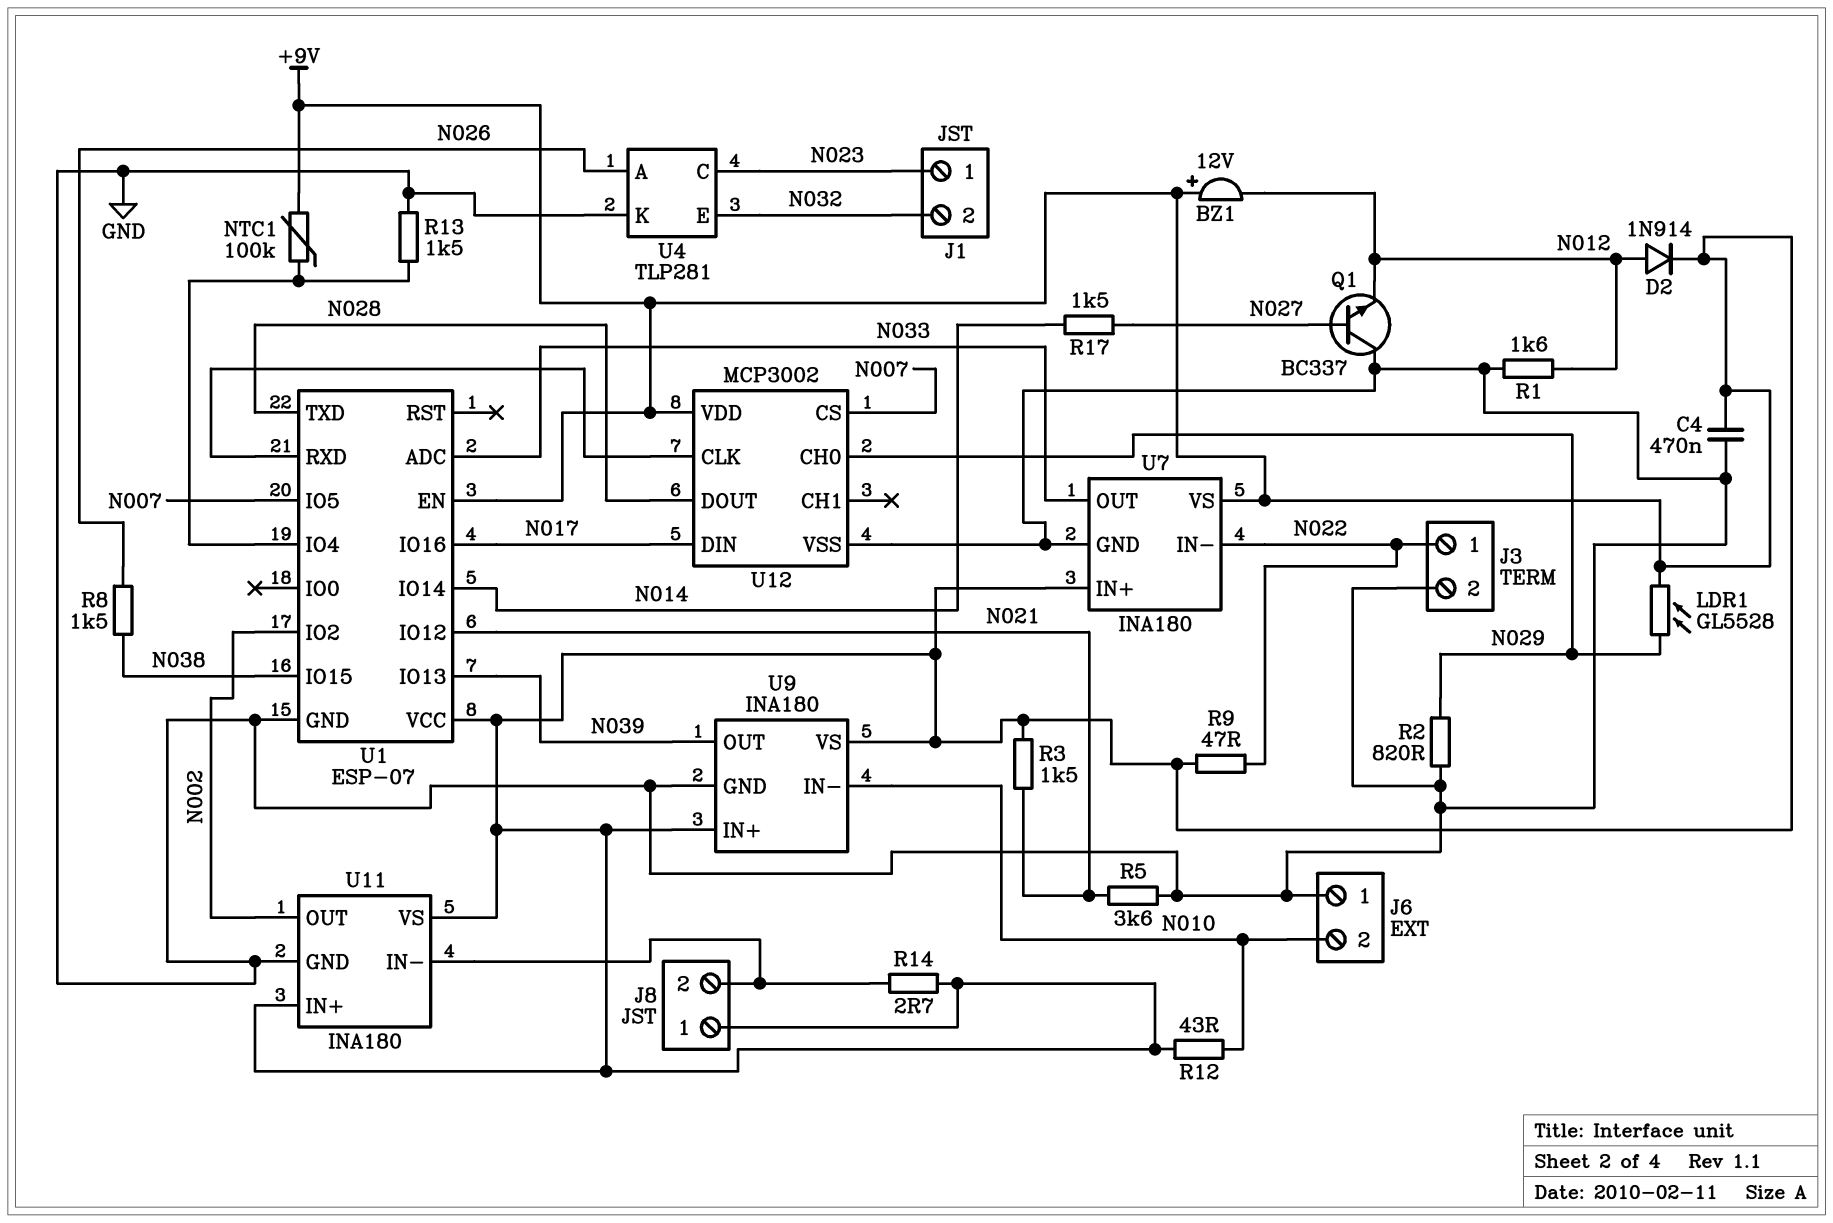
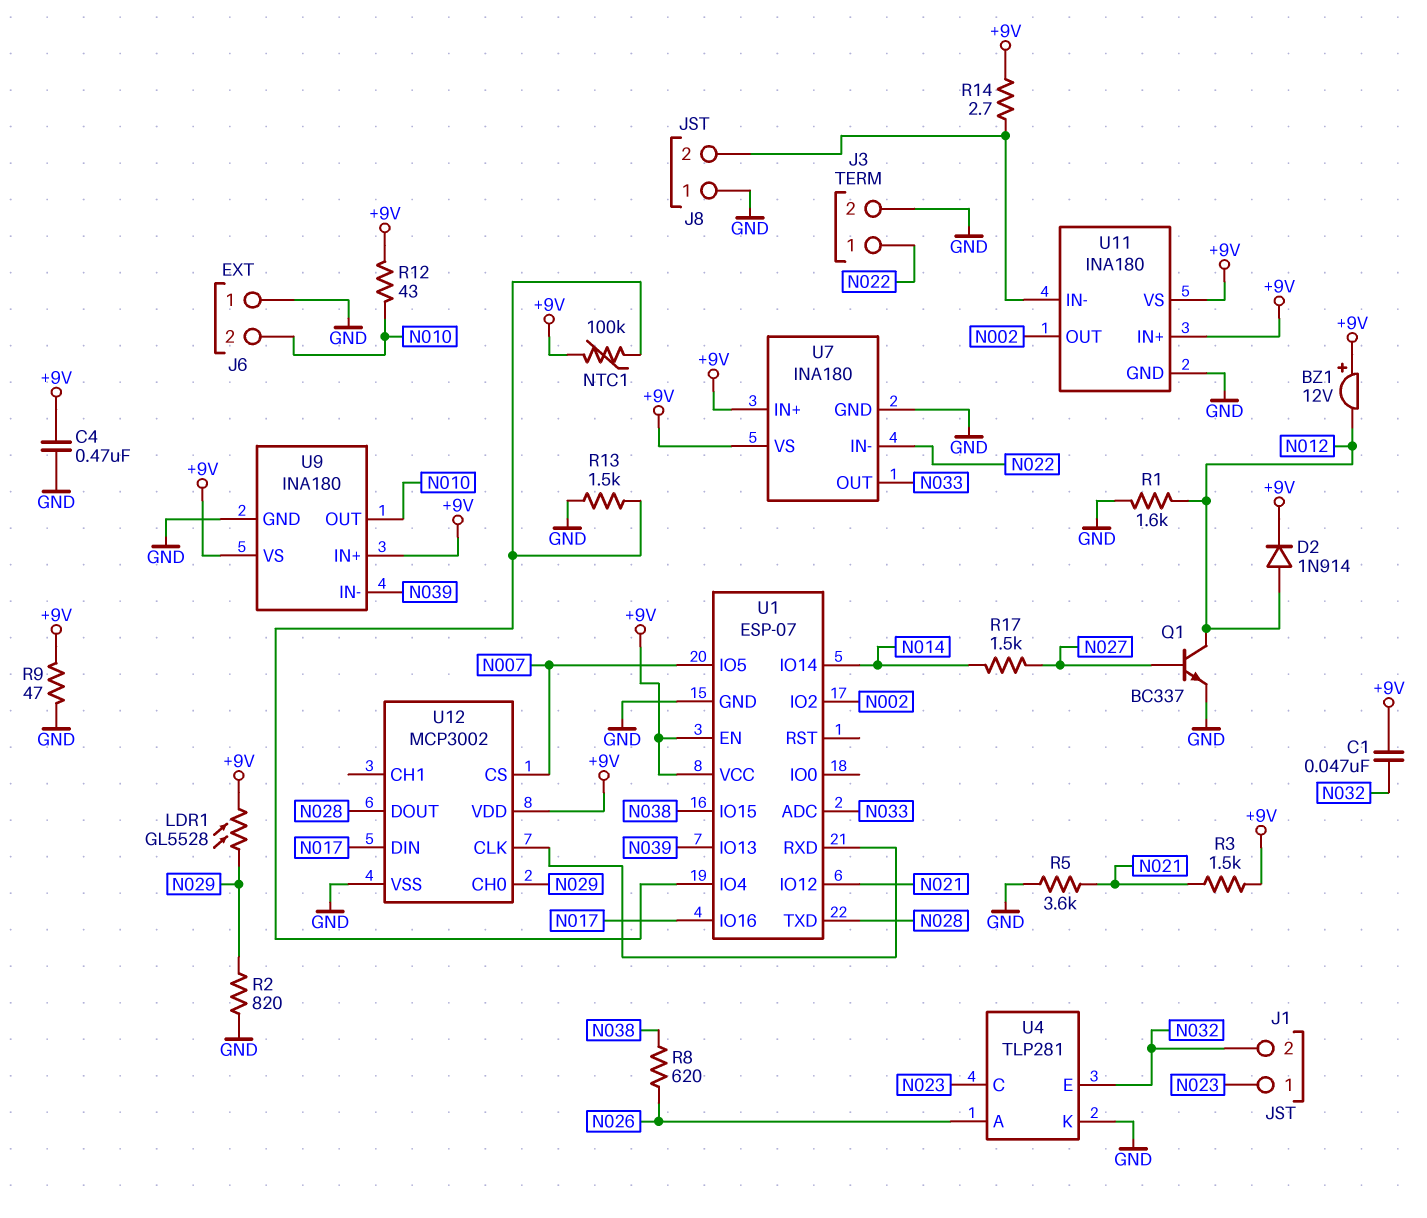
C1: none -> 47nF (+9V, N032)
J8 pin 1: +9V -> GND
Q1: NPN BC337 (B N027, C GND, E N012) -> NPN BC337 (B N027, C N012, E GND)
R8: 1.5k (N026, N038) -> 620 (N026, N038)
R9: 47 (+9V, N022) -> 47 (+9V, GND)
U9 pin IN-: N010 -> N039
U9 pin OUT: N039 -> N010

